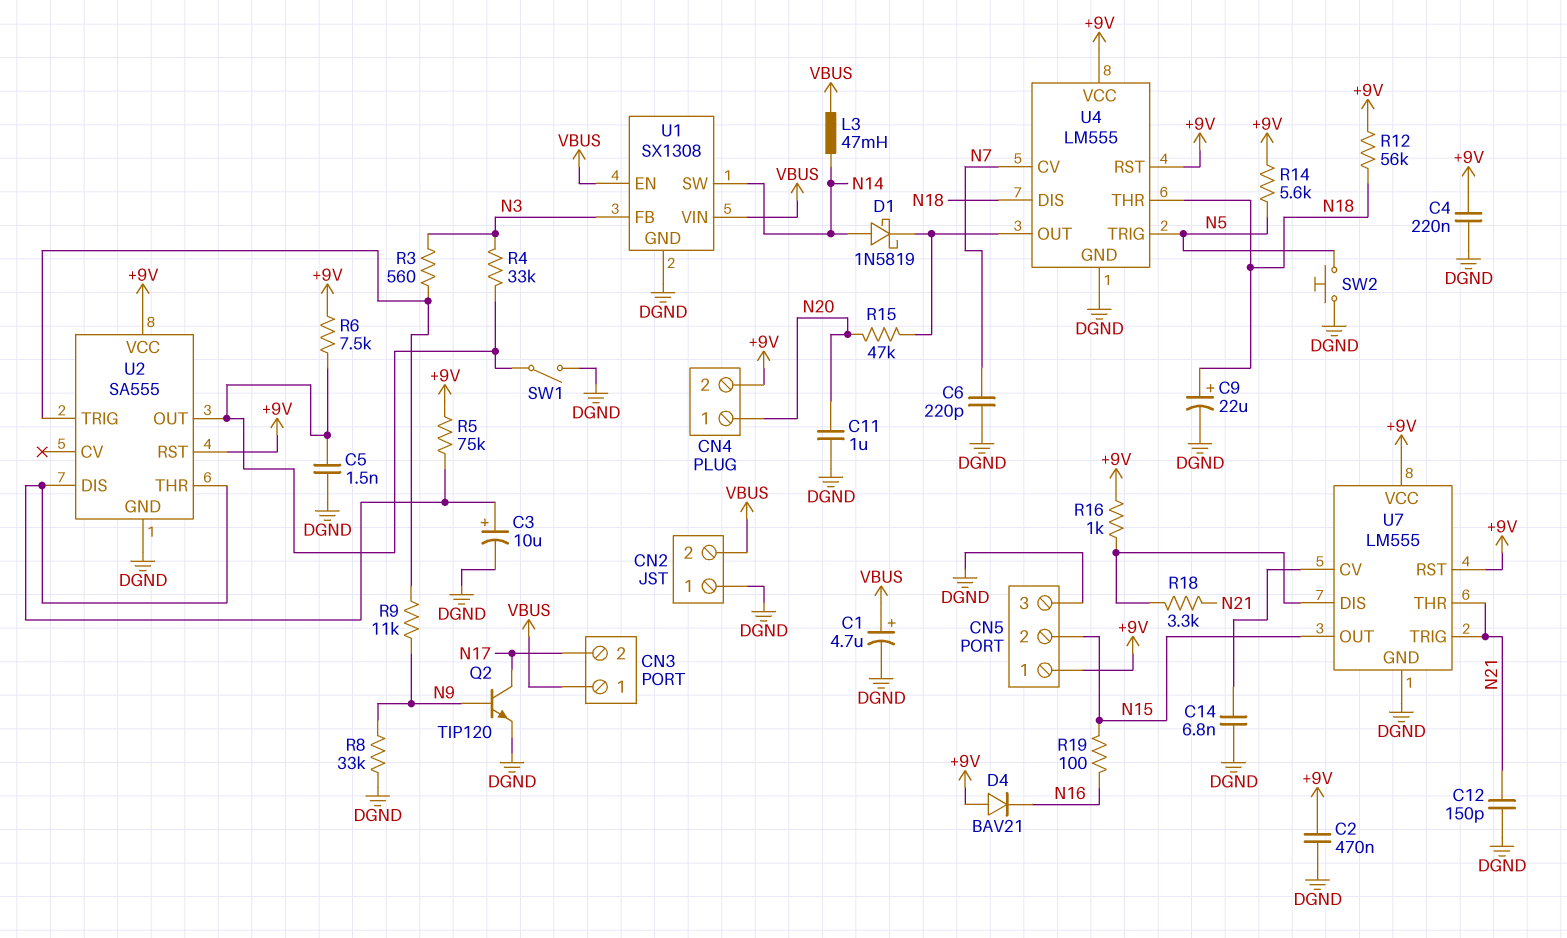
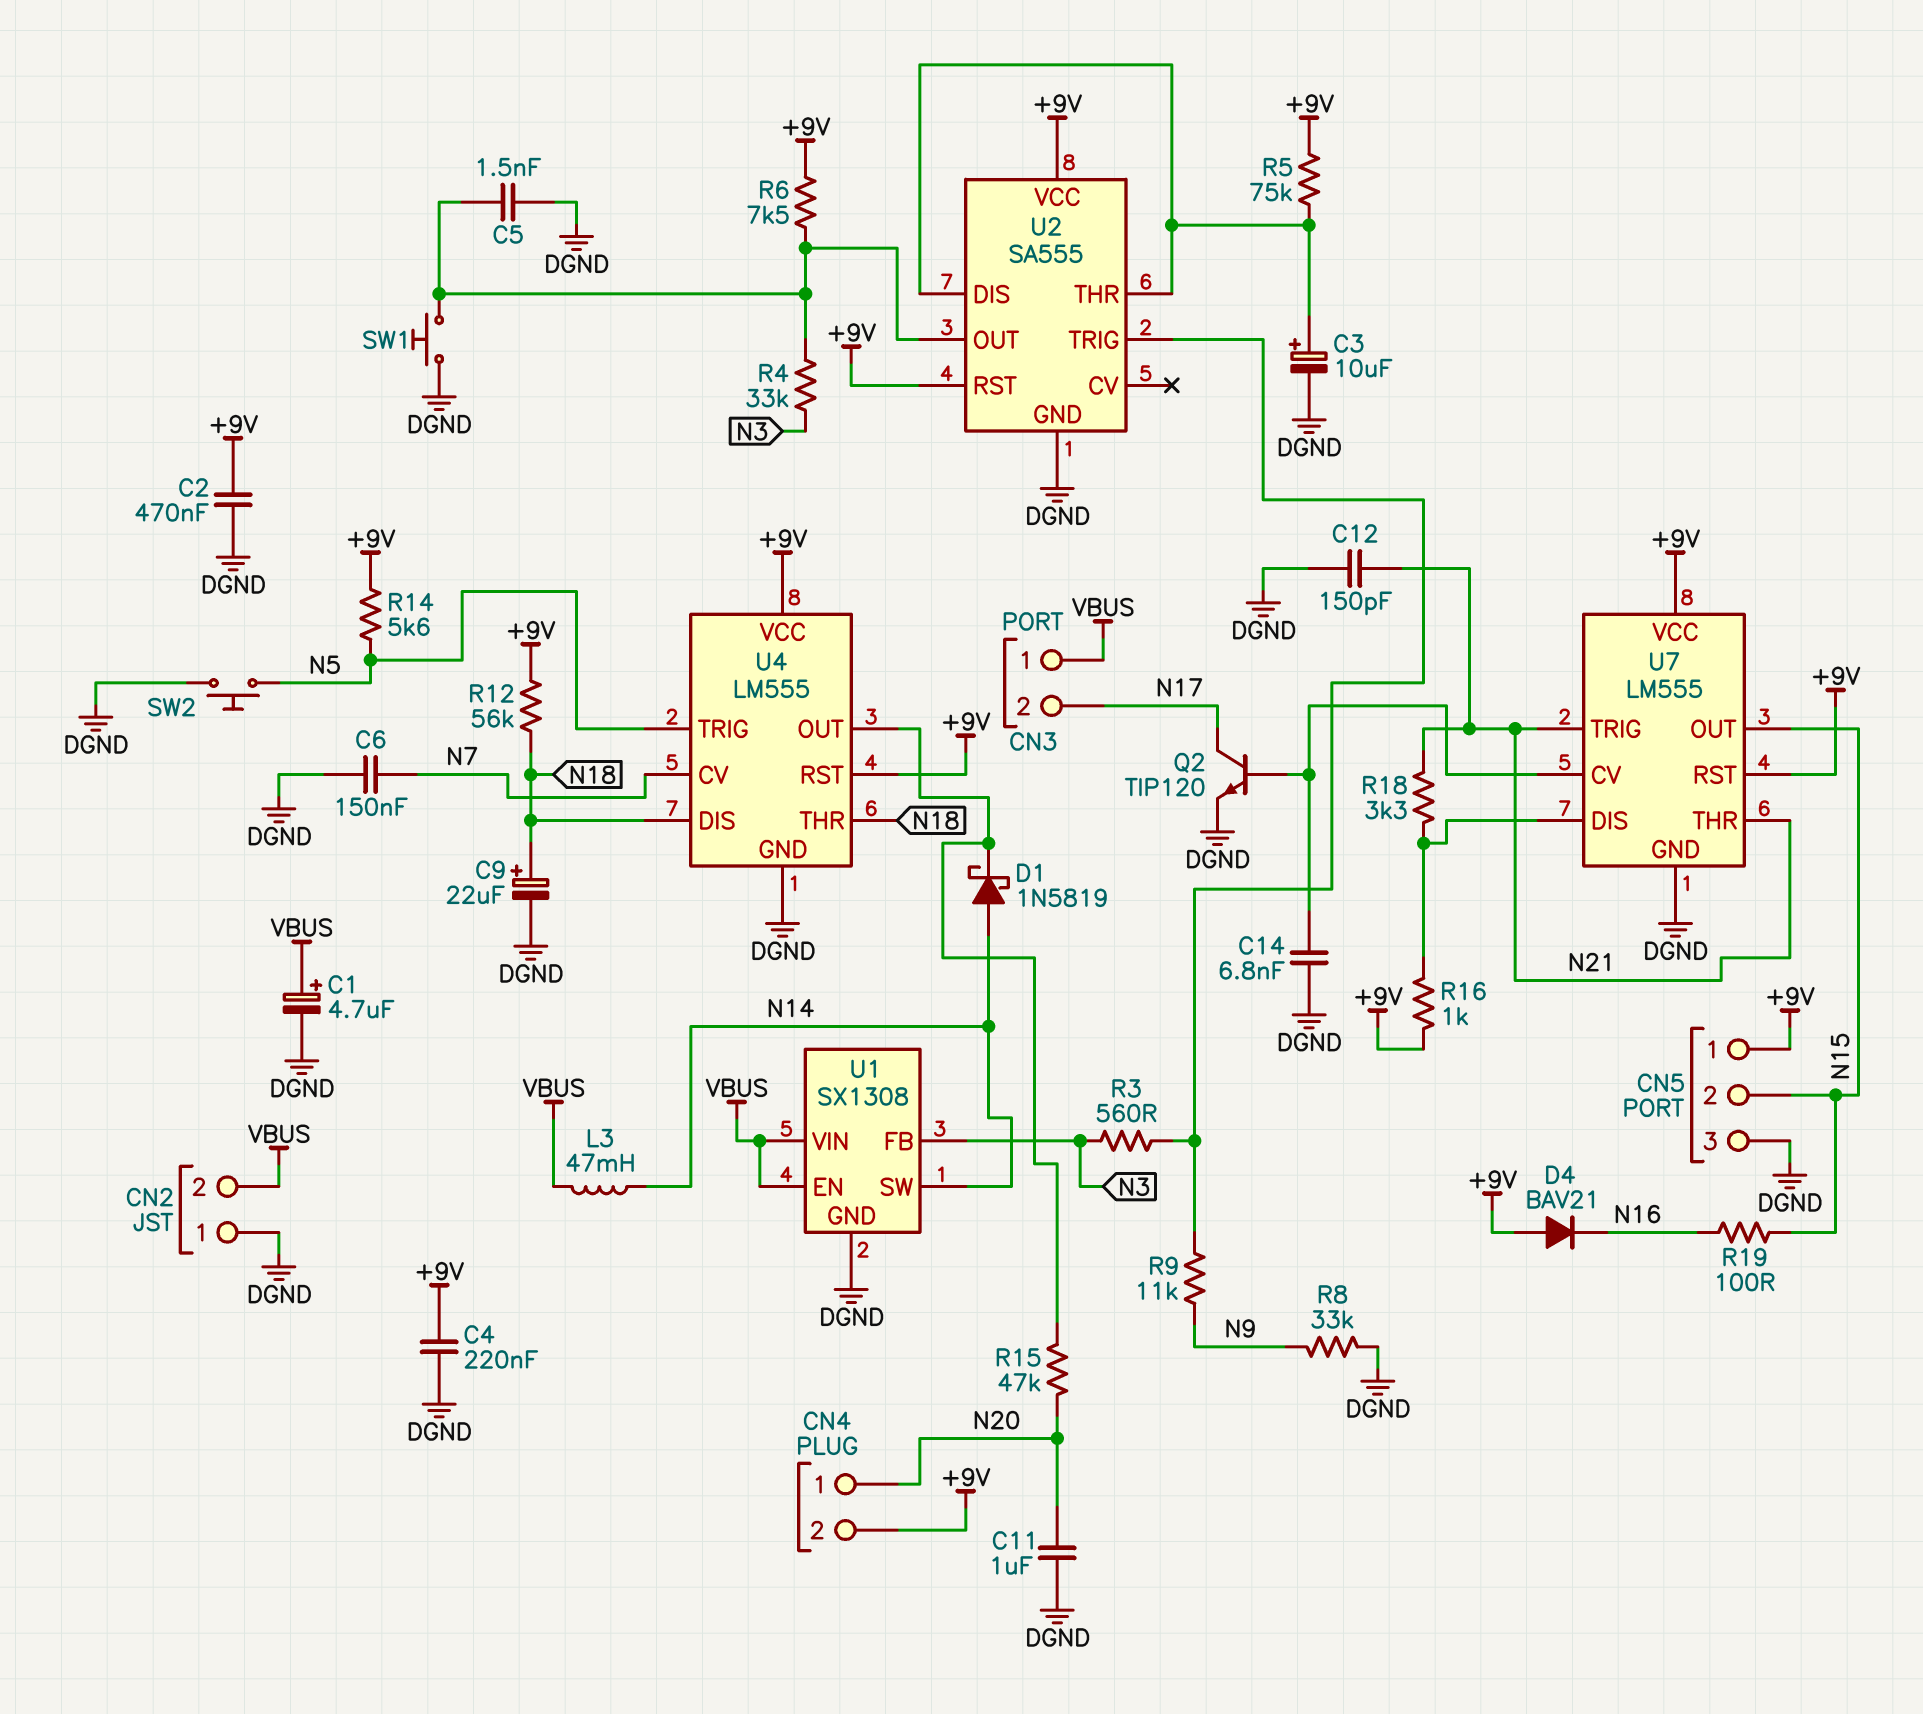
C6: 220pF (DGND, N7) -> 150nF (DGND, N7)
Q2: NPN TIP120 (B N9, C N17, E DGND) -> NPN TIP120 (B U7/CV, C N17, E DGND)
SW1: switch (DGND, U2/OUT) -> button (DGND, U2/OUT)

